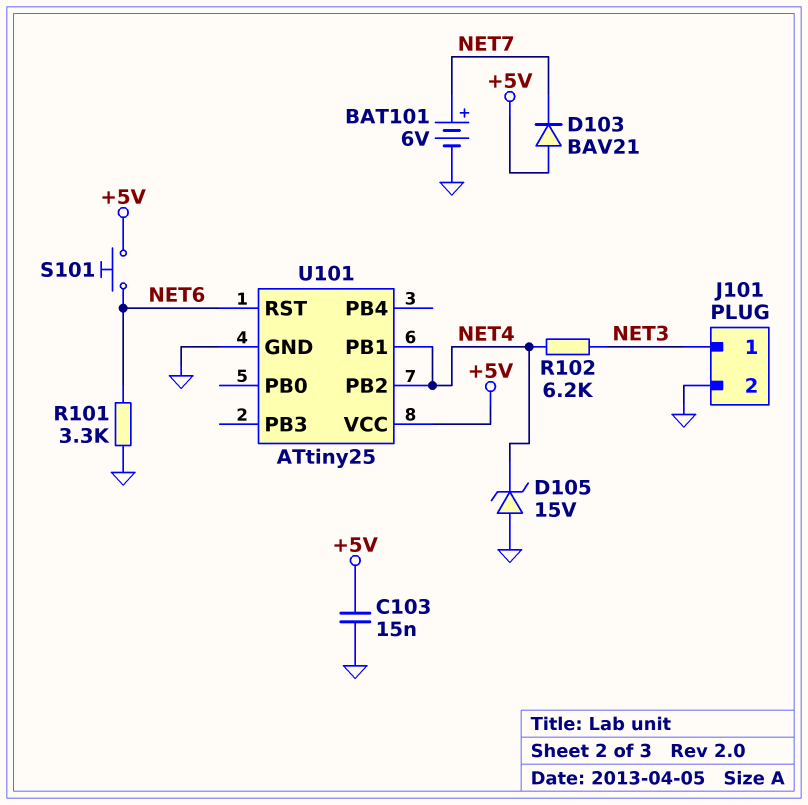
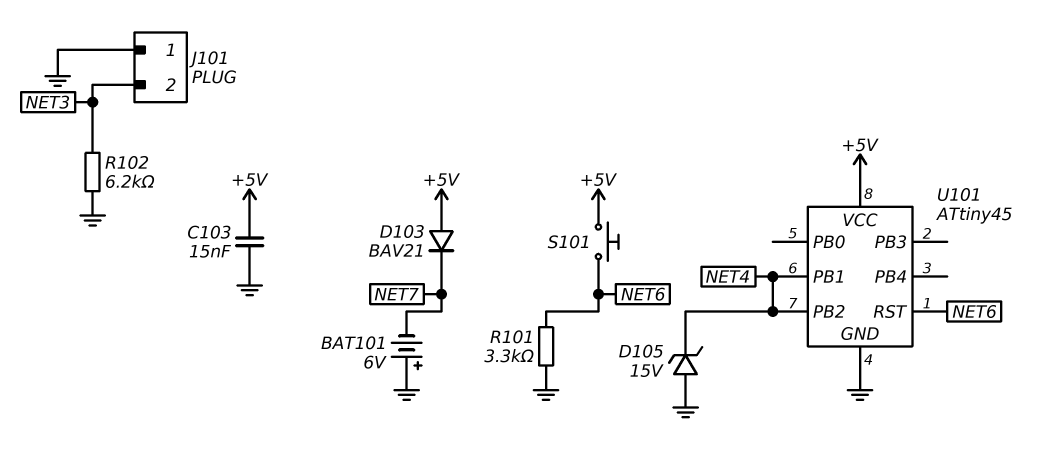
BAT101: 6V (plus NET7, minus GND) -> 6V (plus GND, minus NET7)
J101 pin 1: NET3 -> GND
J101 pin 2: GND -> NET3
R102: 6.2k (NET3, NET4) -> 6.2k (GND, NET3)
U101: ATtiny25 -> ATtiny45

